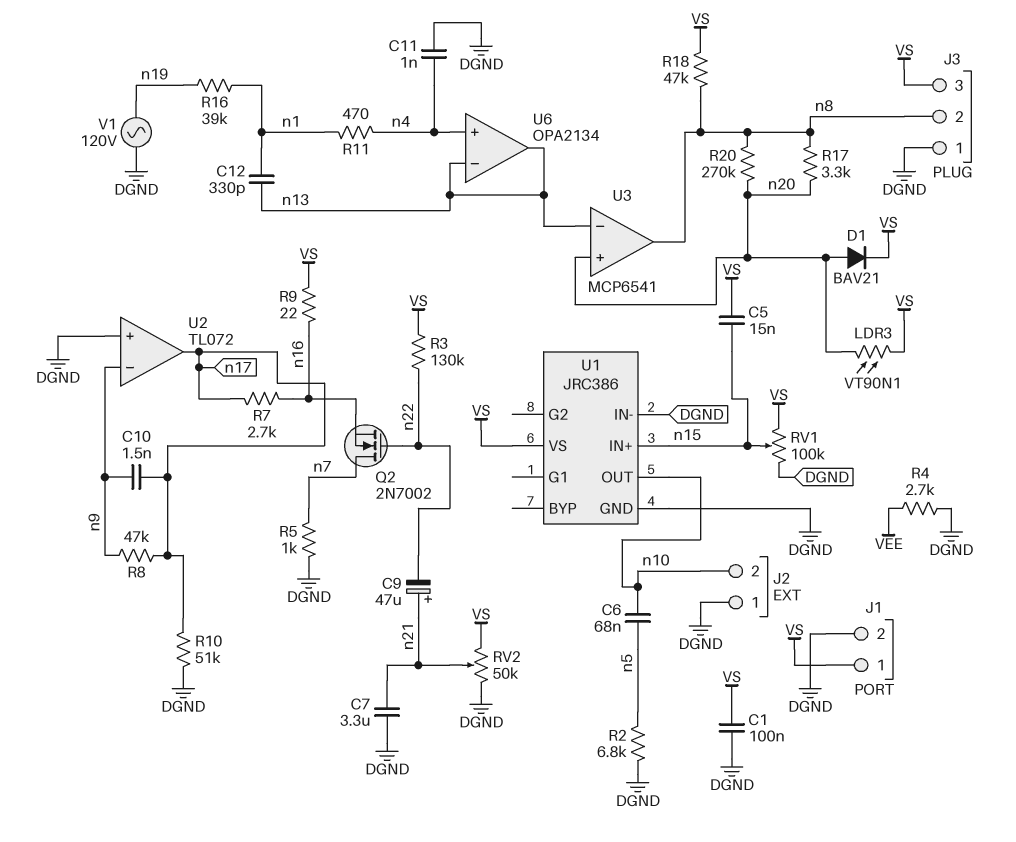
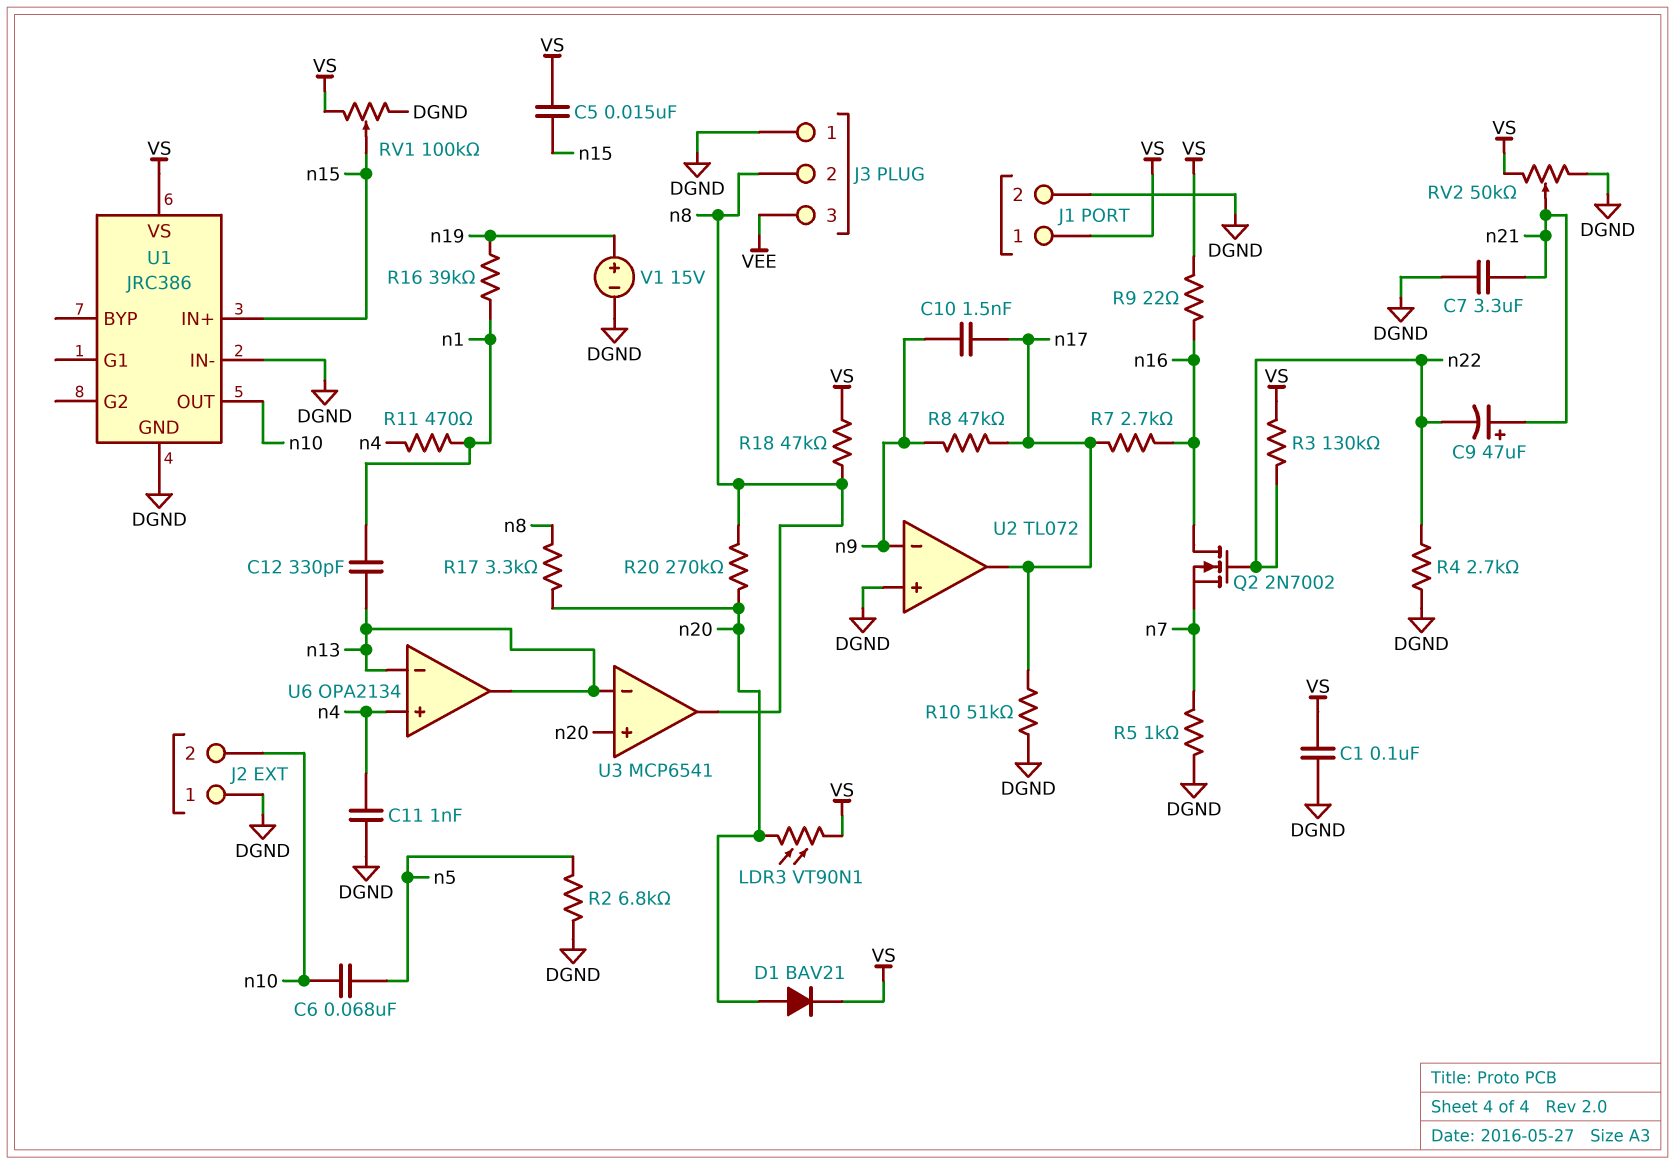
J3 pin 3: VS -> VEE
Q2: NMOS 2N7002 (G n22, D n7, S n16) -> NMOS 2N7002 (G n22, D n16, S n7)
R4: 2.7k (DGND, VEE) -> 2.7k (DGND, n22)
V1: AC 120V (DGND, n19) -> 15V (plus n19, minus DGND)

